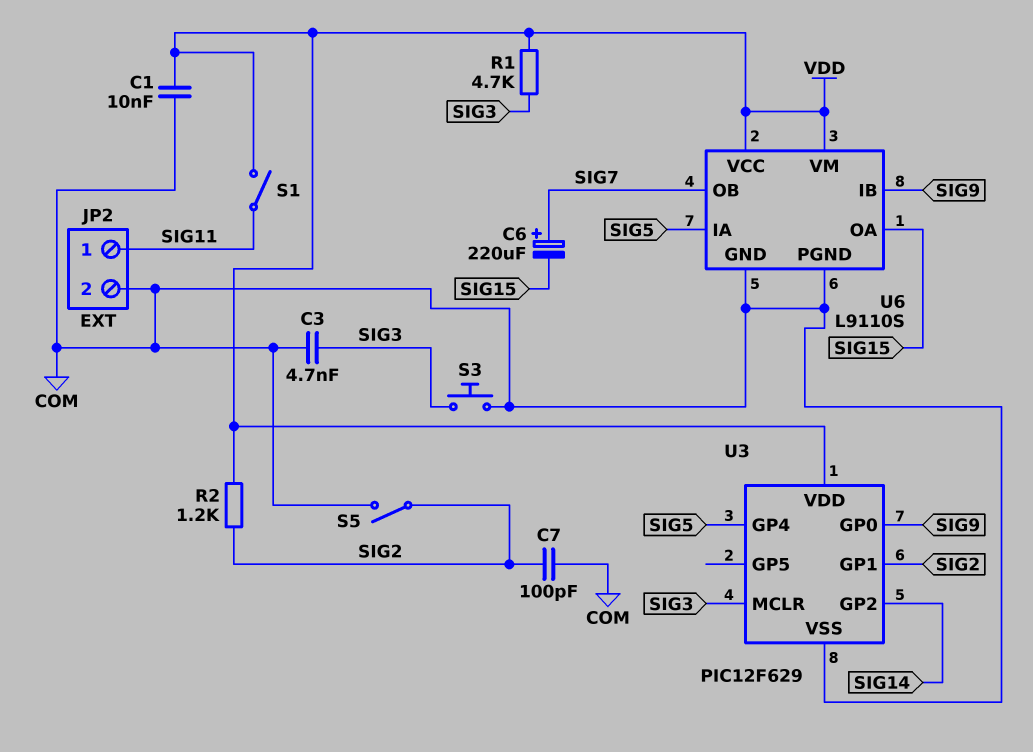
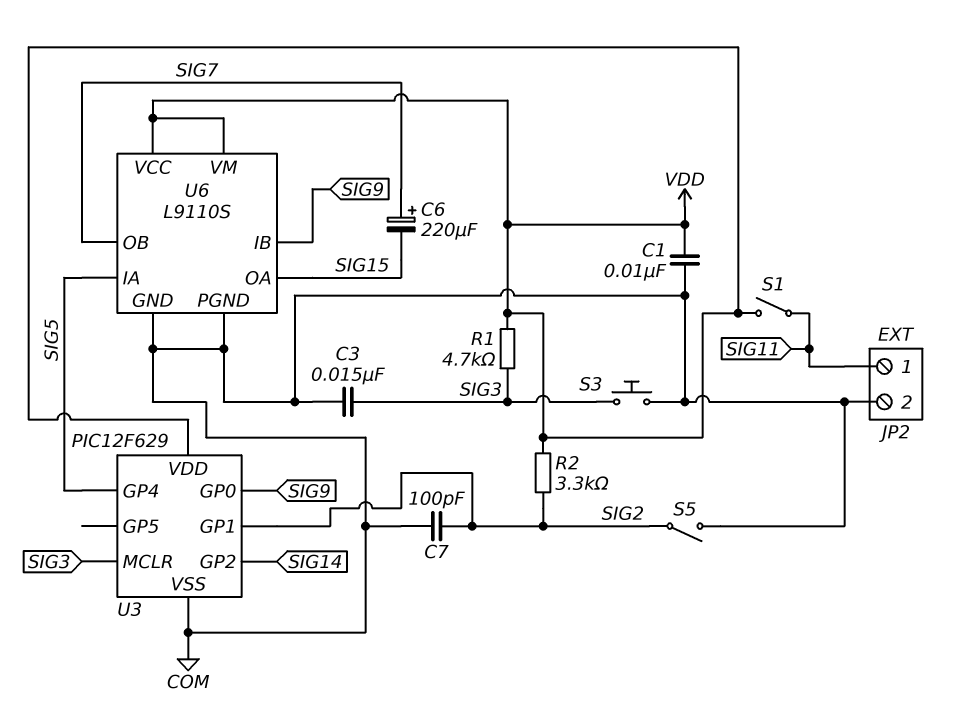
C3: 4.7nF (COM, SIG3) -> 15nF (COM, SIG3)
R2: 1.2k (SIG2, VDD) -> 3.3k (SIG2, VDD)

